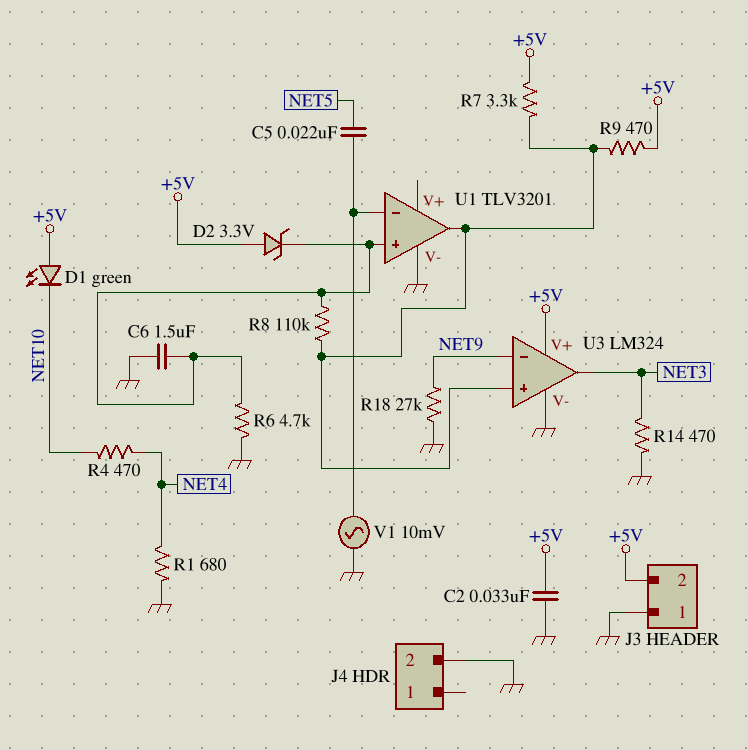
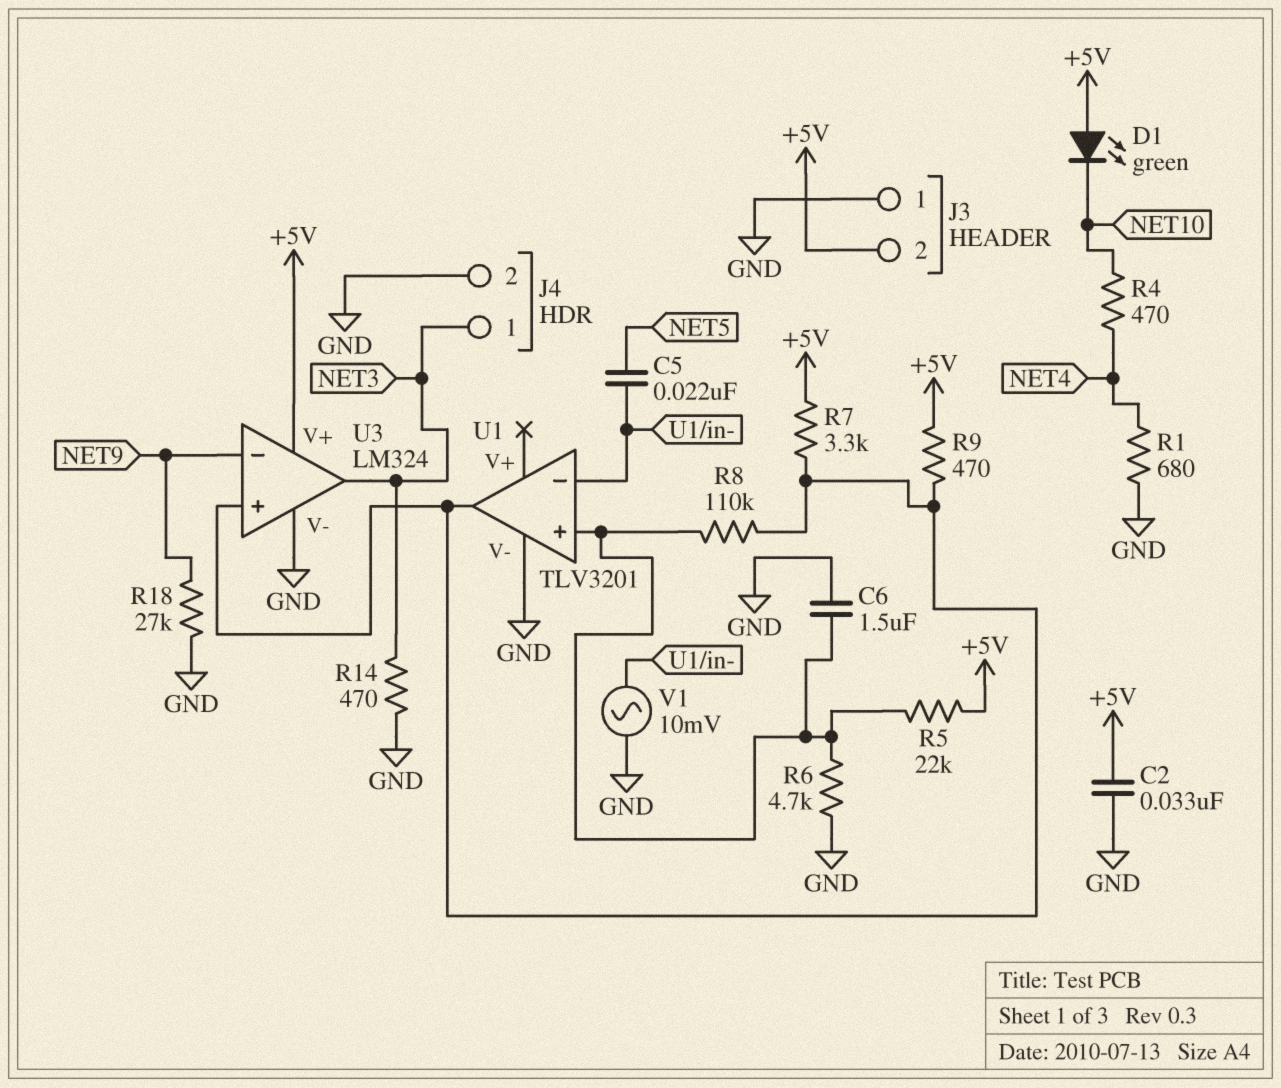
D2: zener 3.3V (A +5V, K U1/in+) -> none
J4 pin 1: none -> NET3
R5: none -> 22k (+5V, U1/in+)

